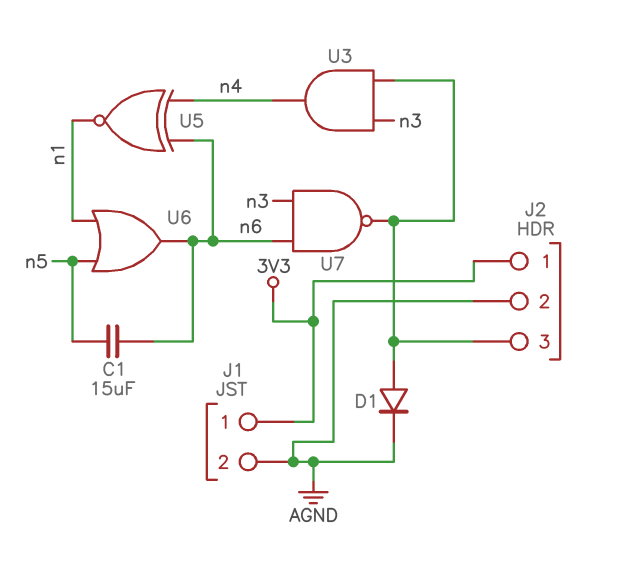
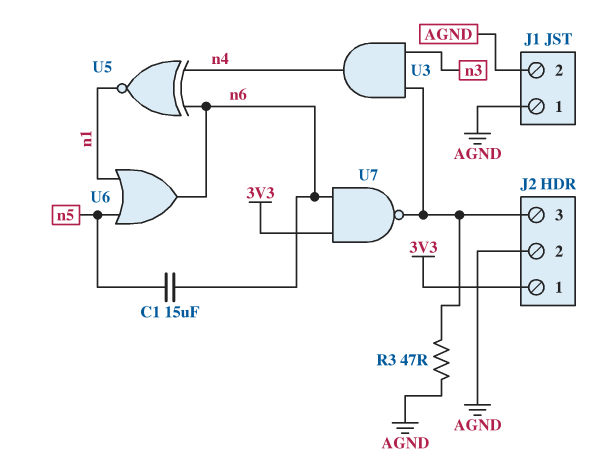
D1: diode (A J2/3, K AGND) -> none
J1 pin 1: 3V3 -> AGND
R3: none -> 47 (AGND, J2/3)
U7: NAND (in n3, in n6, out J2/3) -> NAND (in 3V3, in n6, out J2/3)

